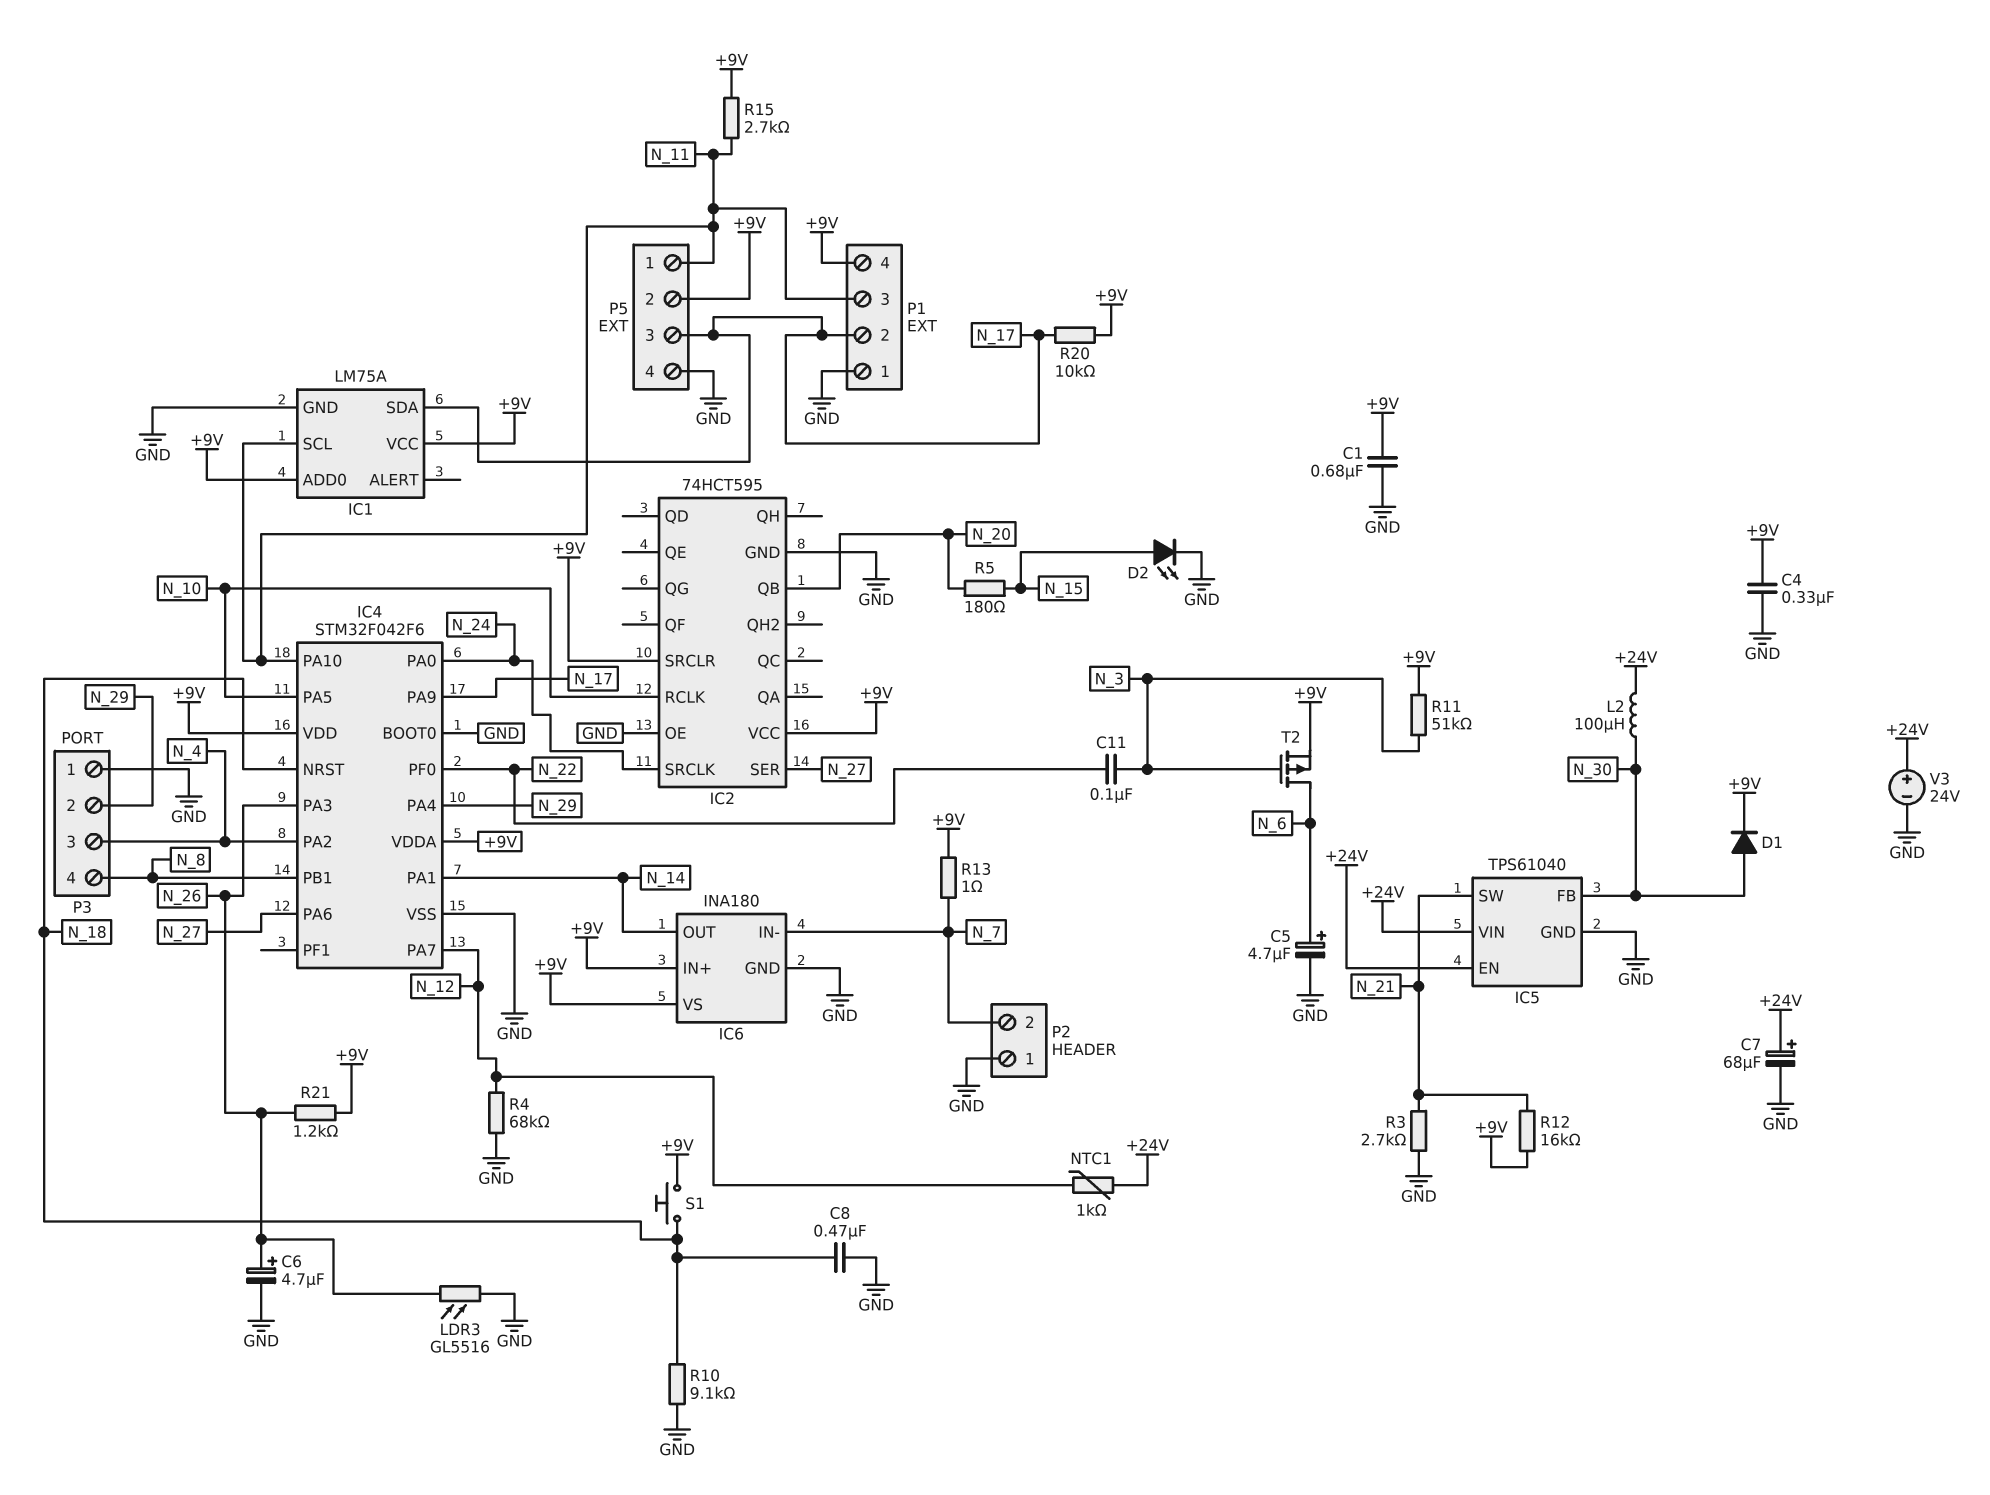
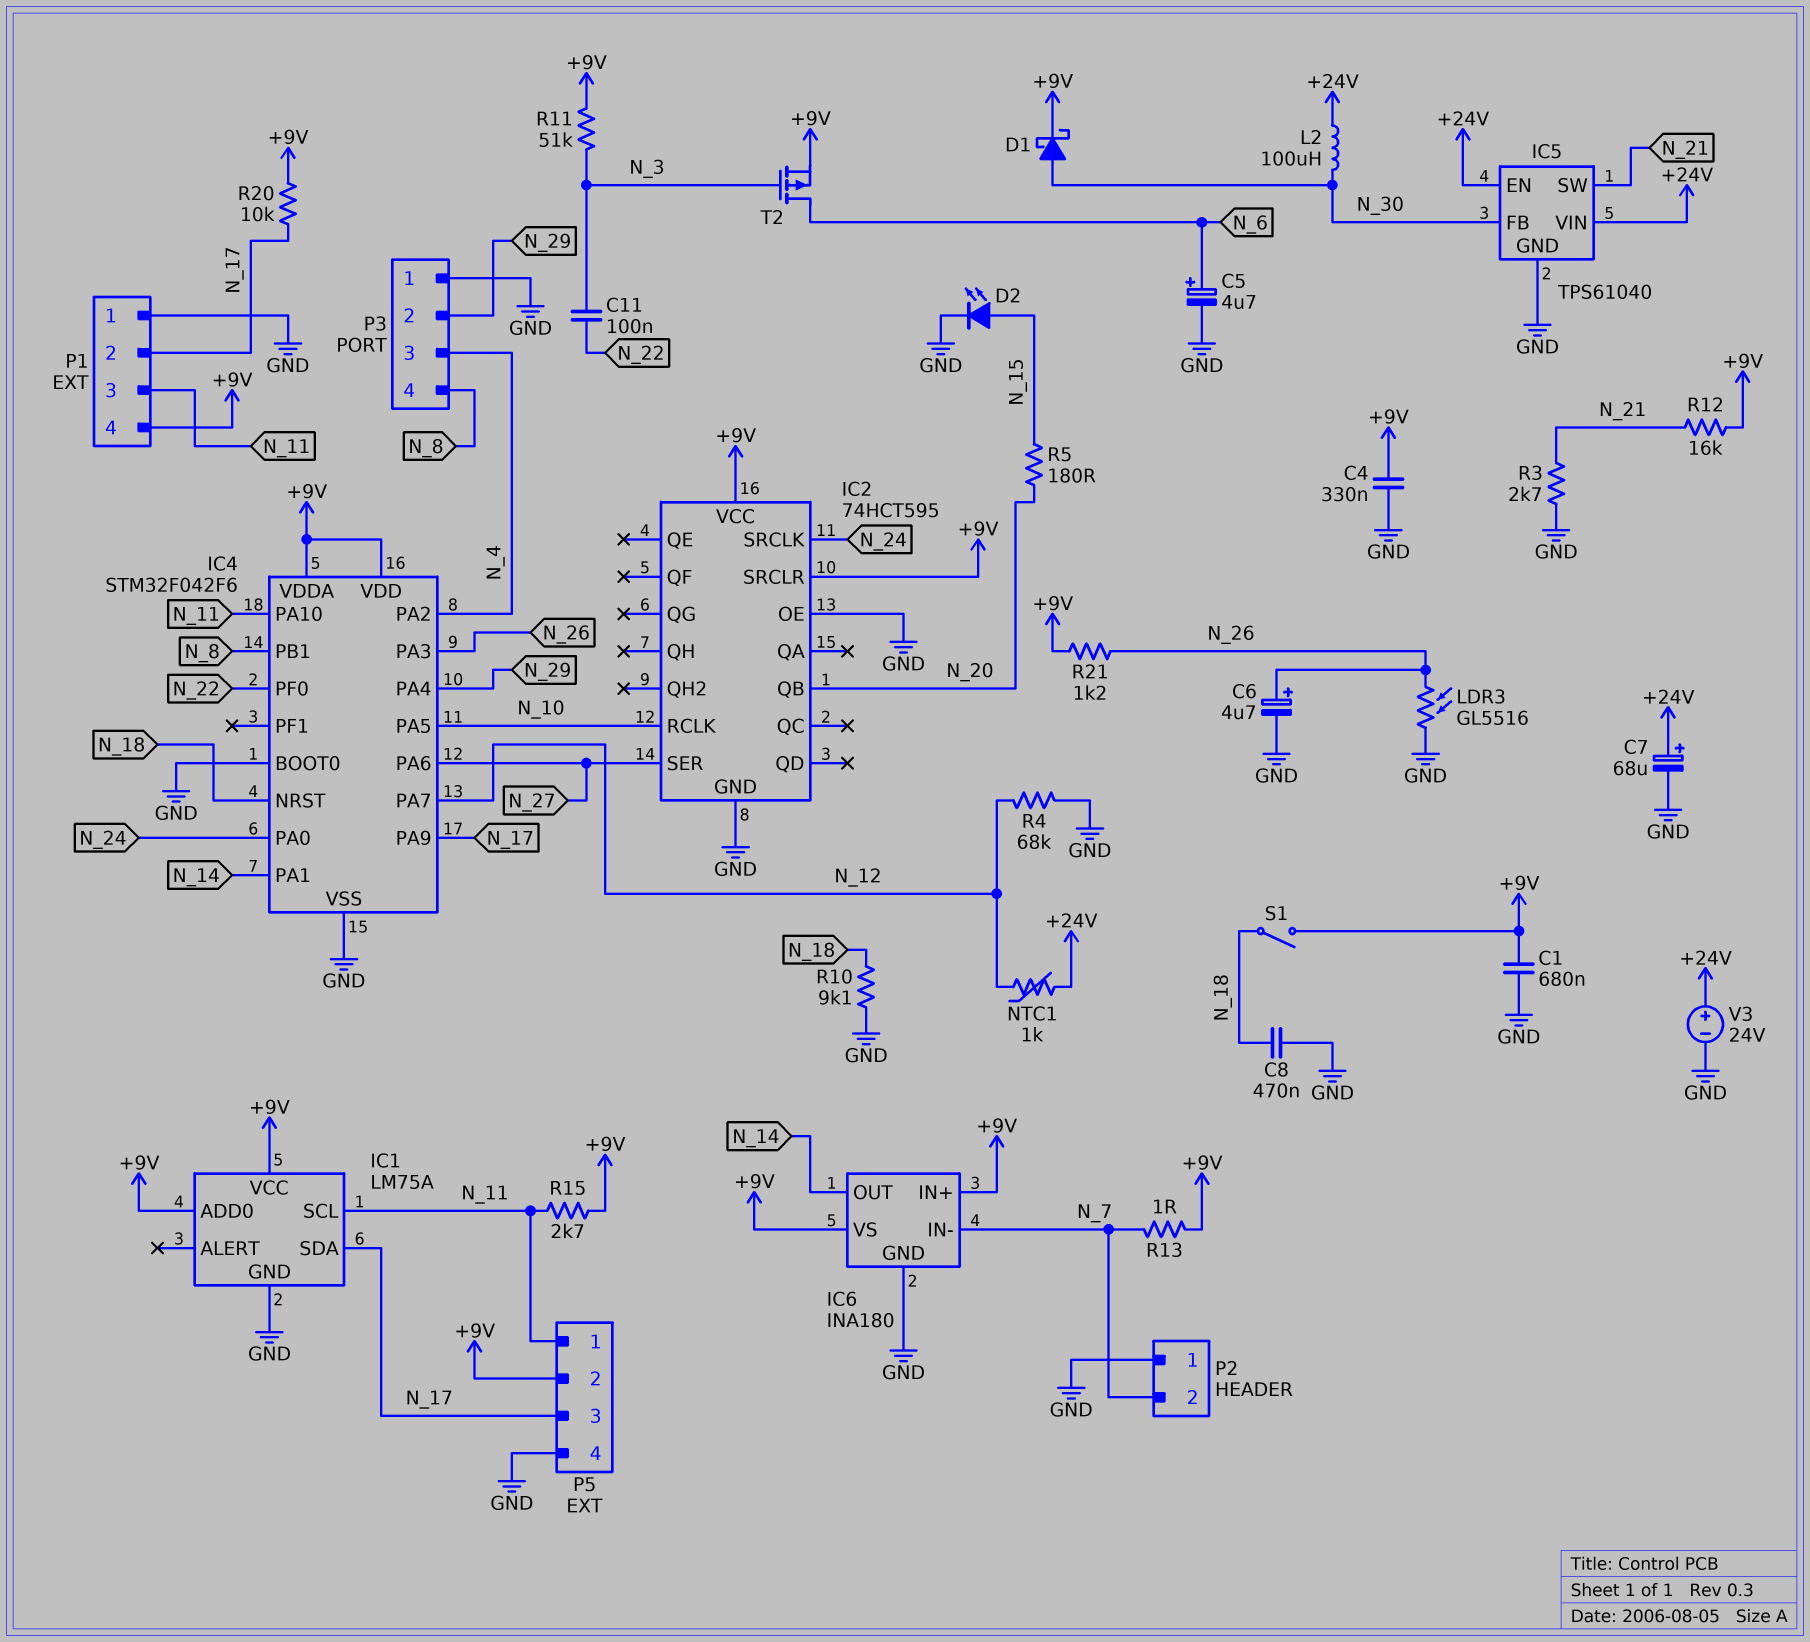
D1: diode (A N_30, K +9V) -> schottky (A N_30, K +9V)
S1: button (+9V, N_18) -> switch (+9V, N_18)

